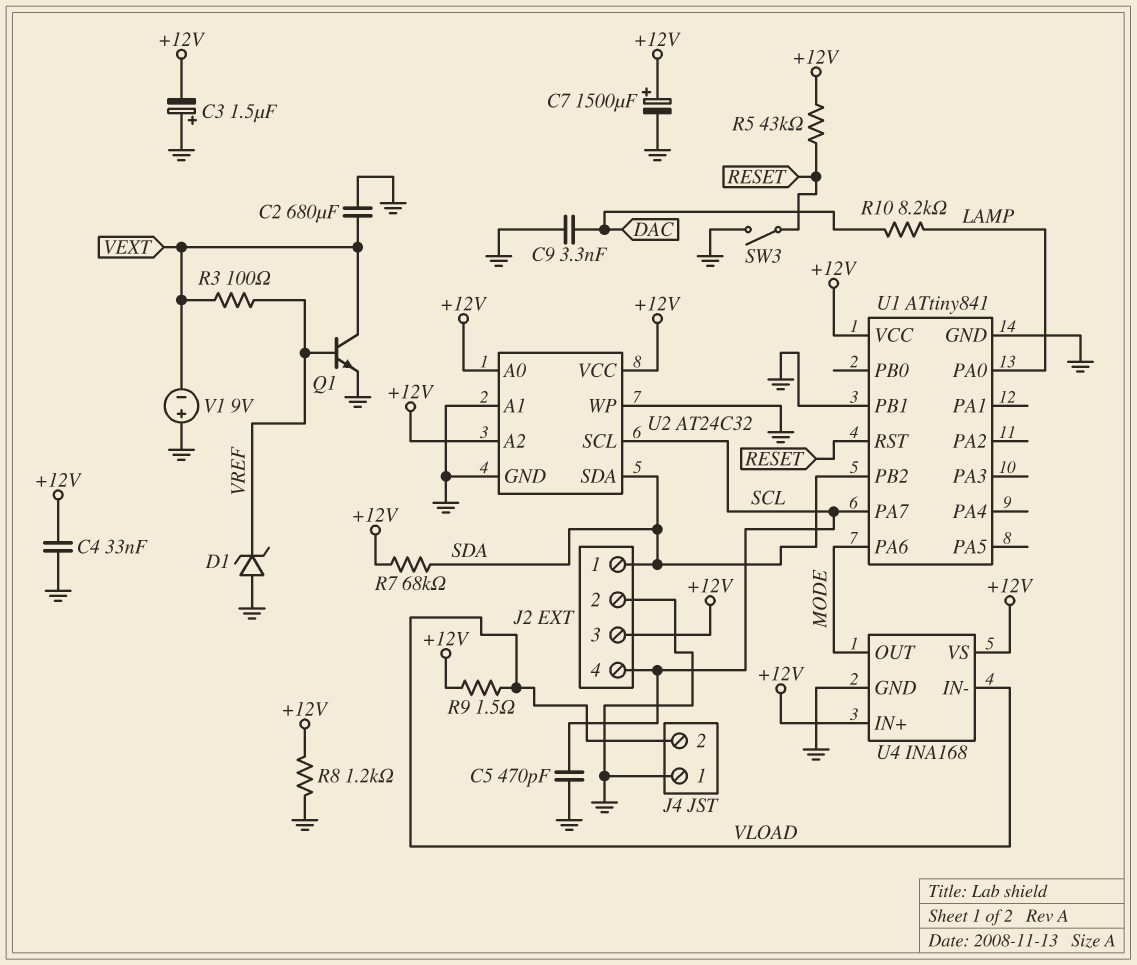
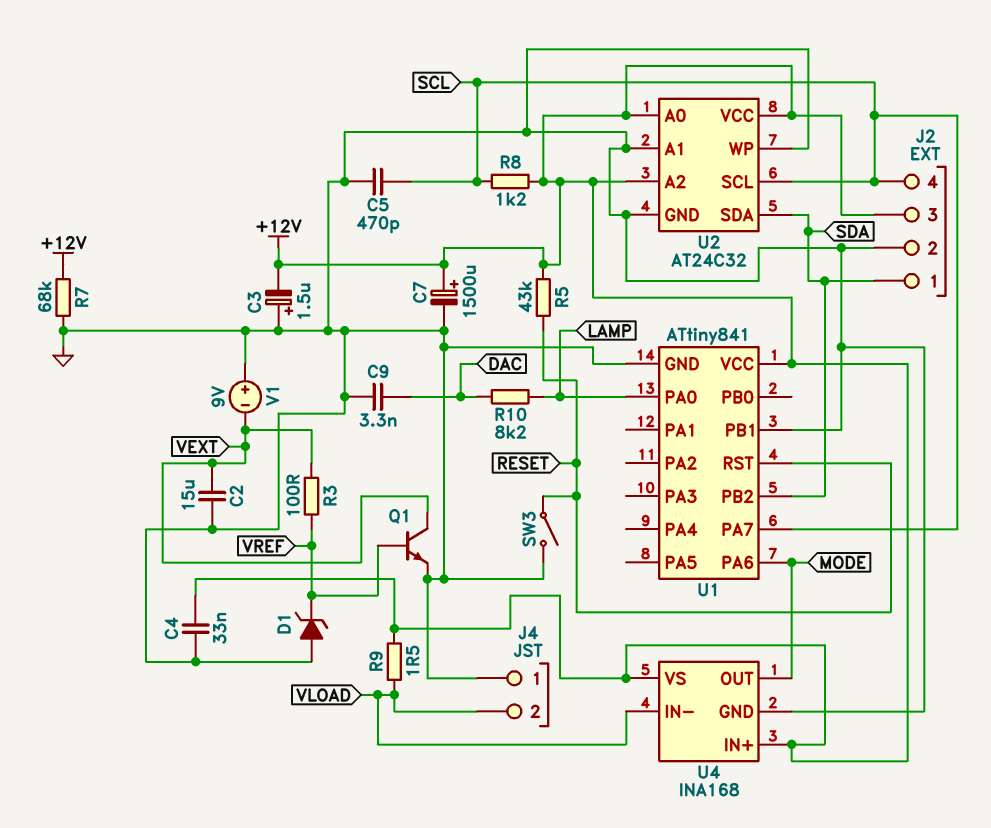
C2: 680uF (GND, VEXT) -> 15uF (GND, VEXT)
R7: 68k (+12V, SDA) -> 68k (+12V, GND)
R8: 1.2k (+12V, GND) -> 1.2k (+12V, SCL)

